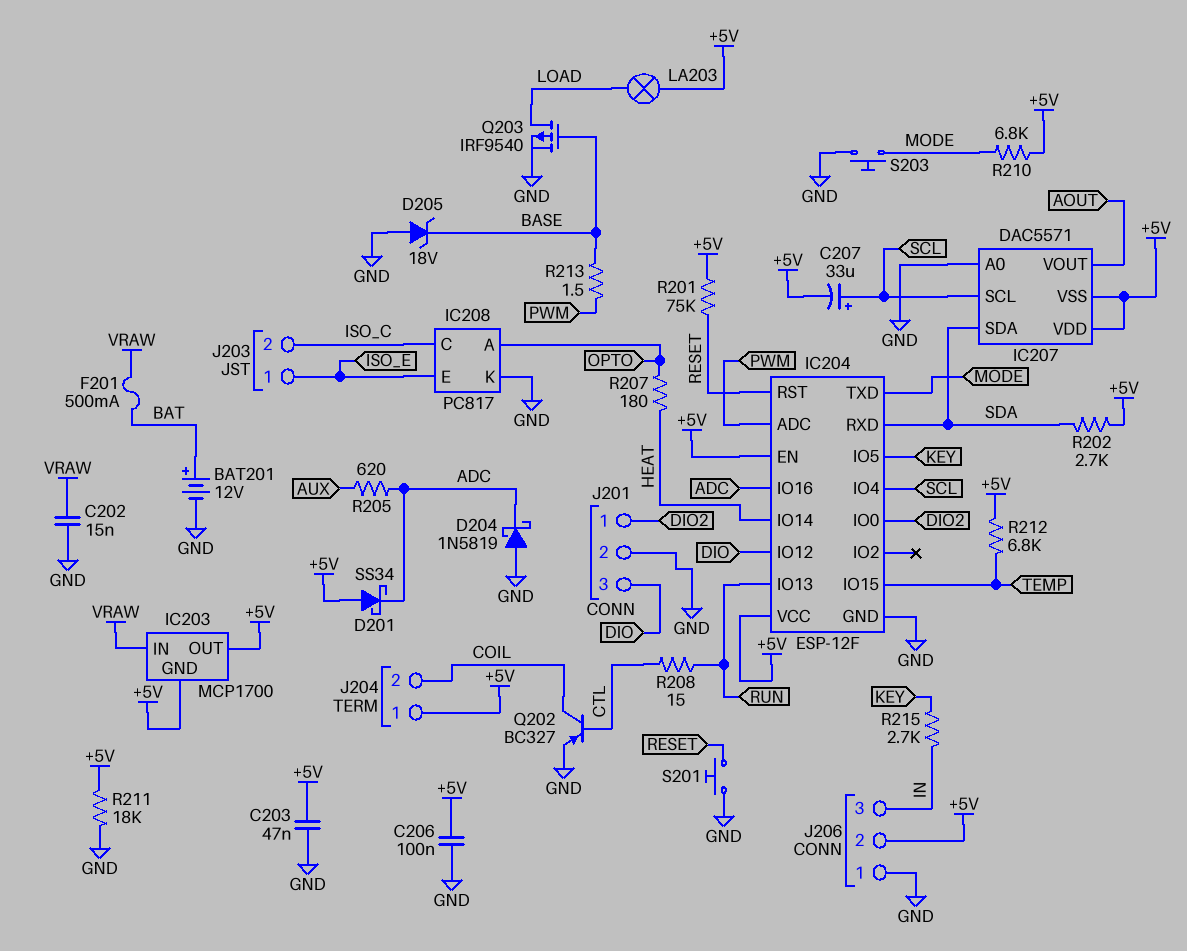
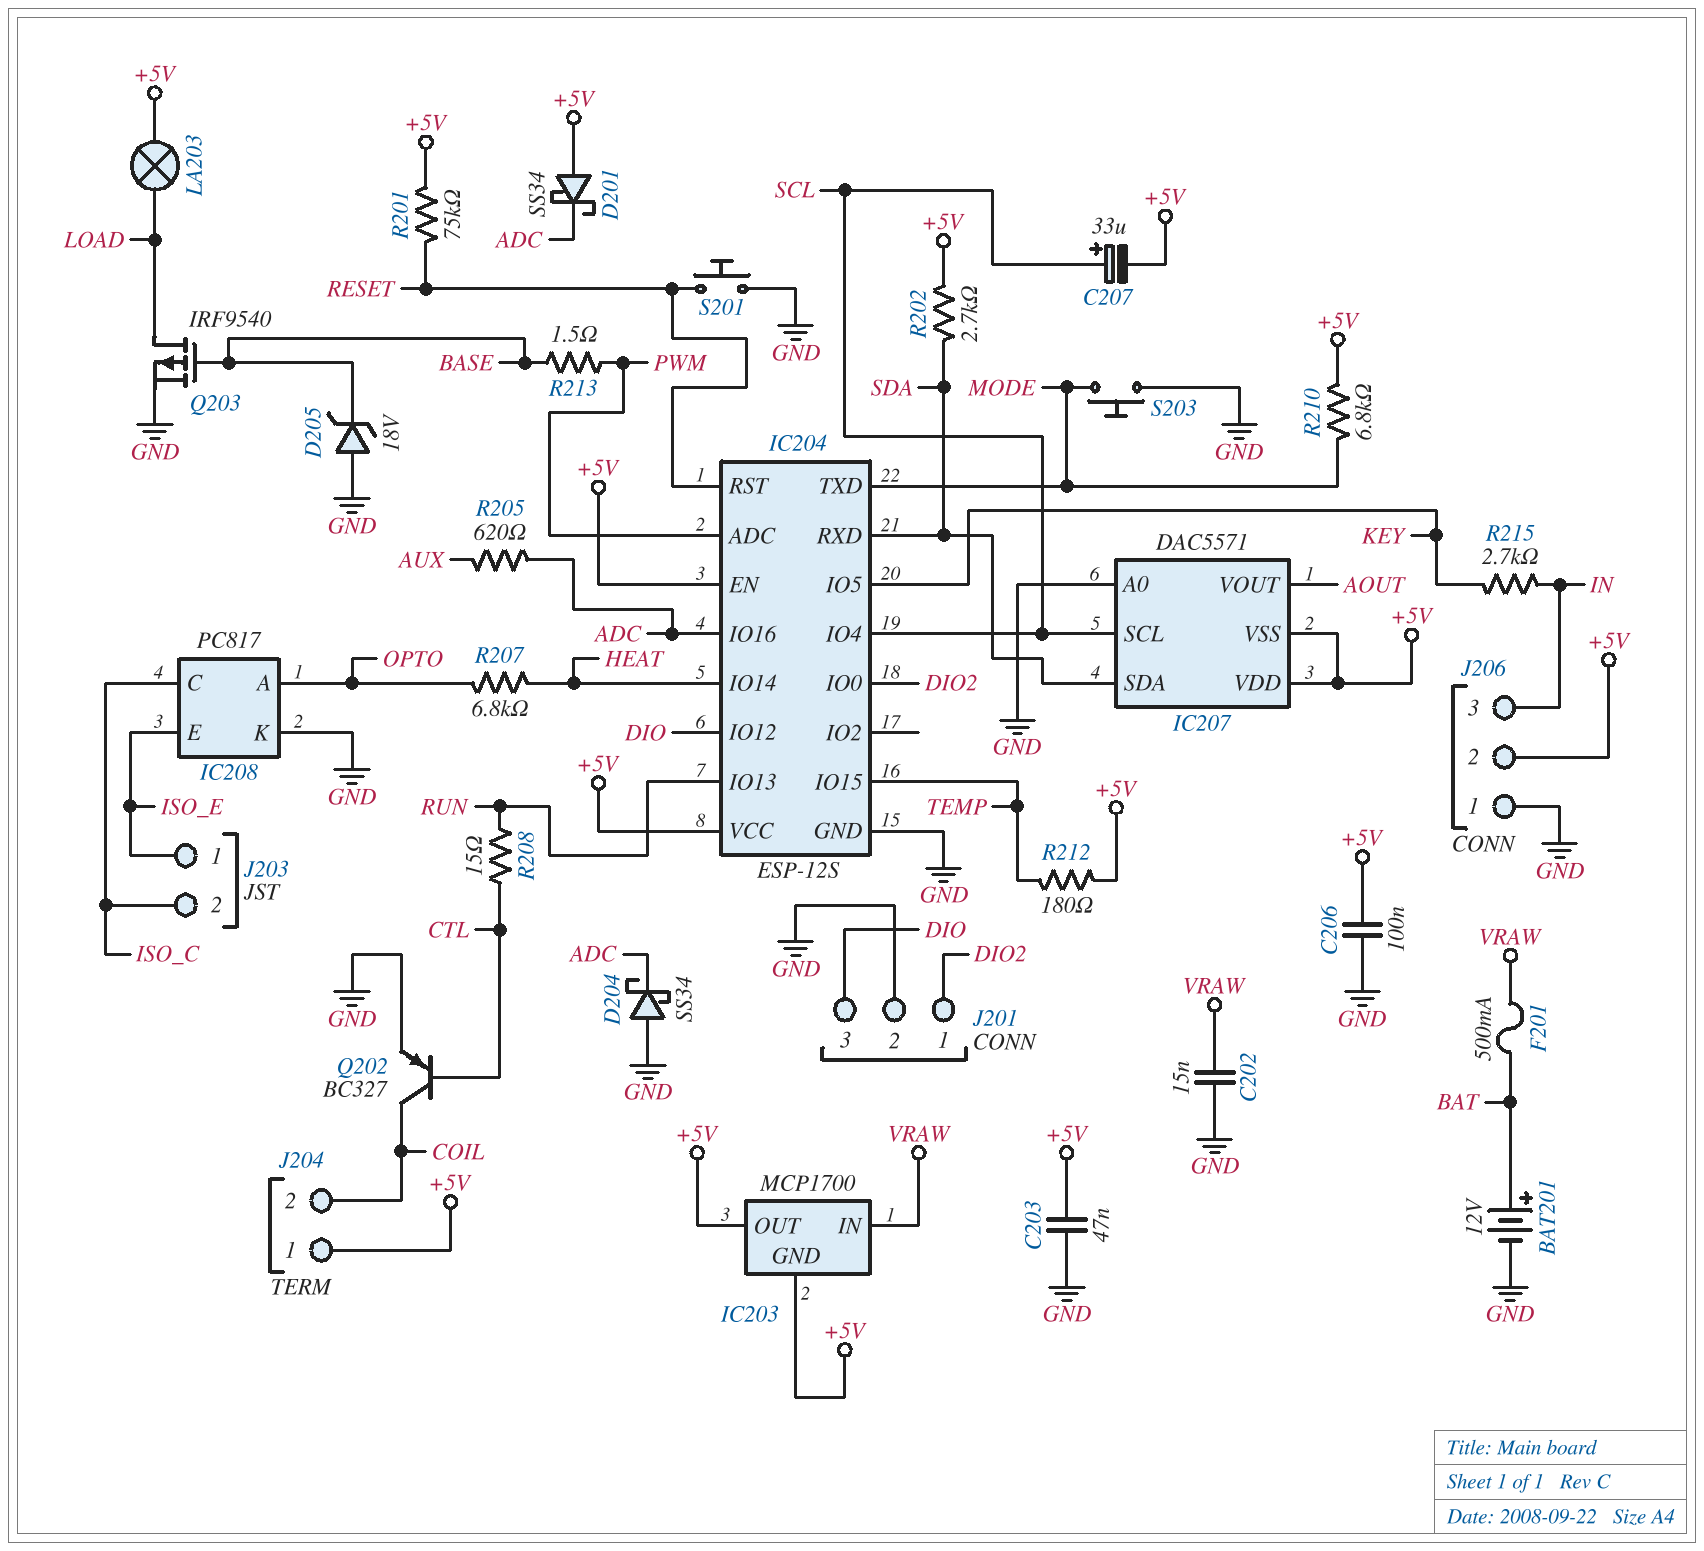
D204: schottky 1N5819 (A GND, K ADC) -> schottky SS34 (A GND, K ADC)
IC204: ESP-12F -> ESP-12S
R207: 180 (HEAT, OPTO) -> 6.8k (HEAT, OPTO)
R211: 18k (+5V, GND) -> none
R212: 6.8k (+5V, TEMP) -> 180 (+5V, TEMP)

